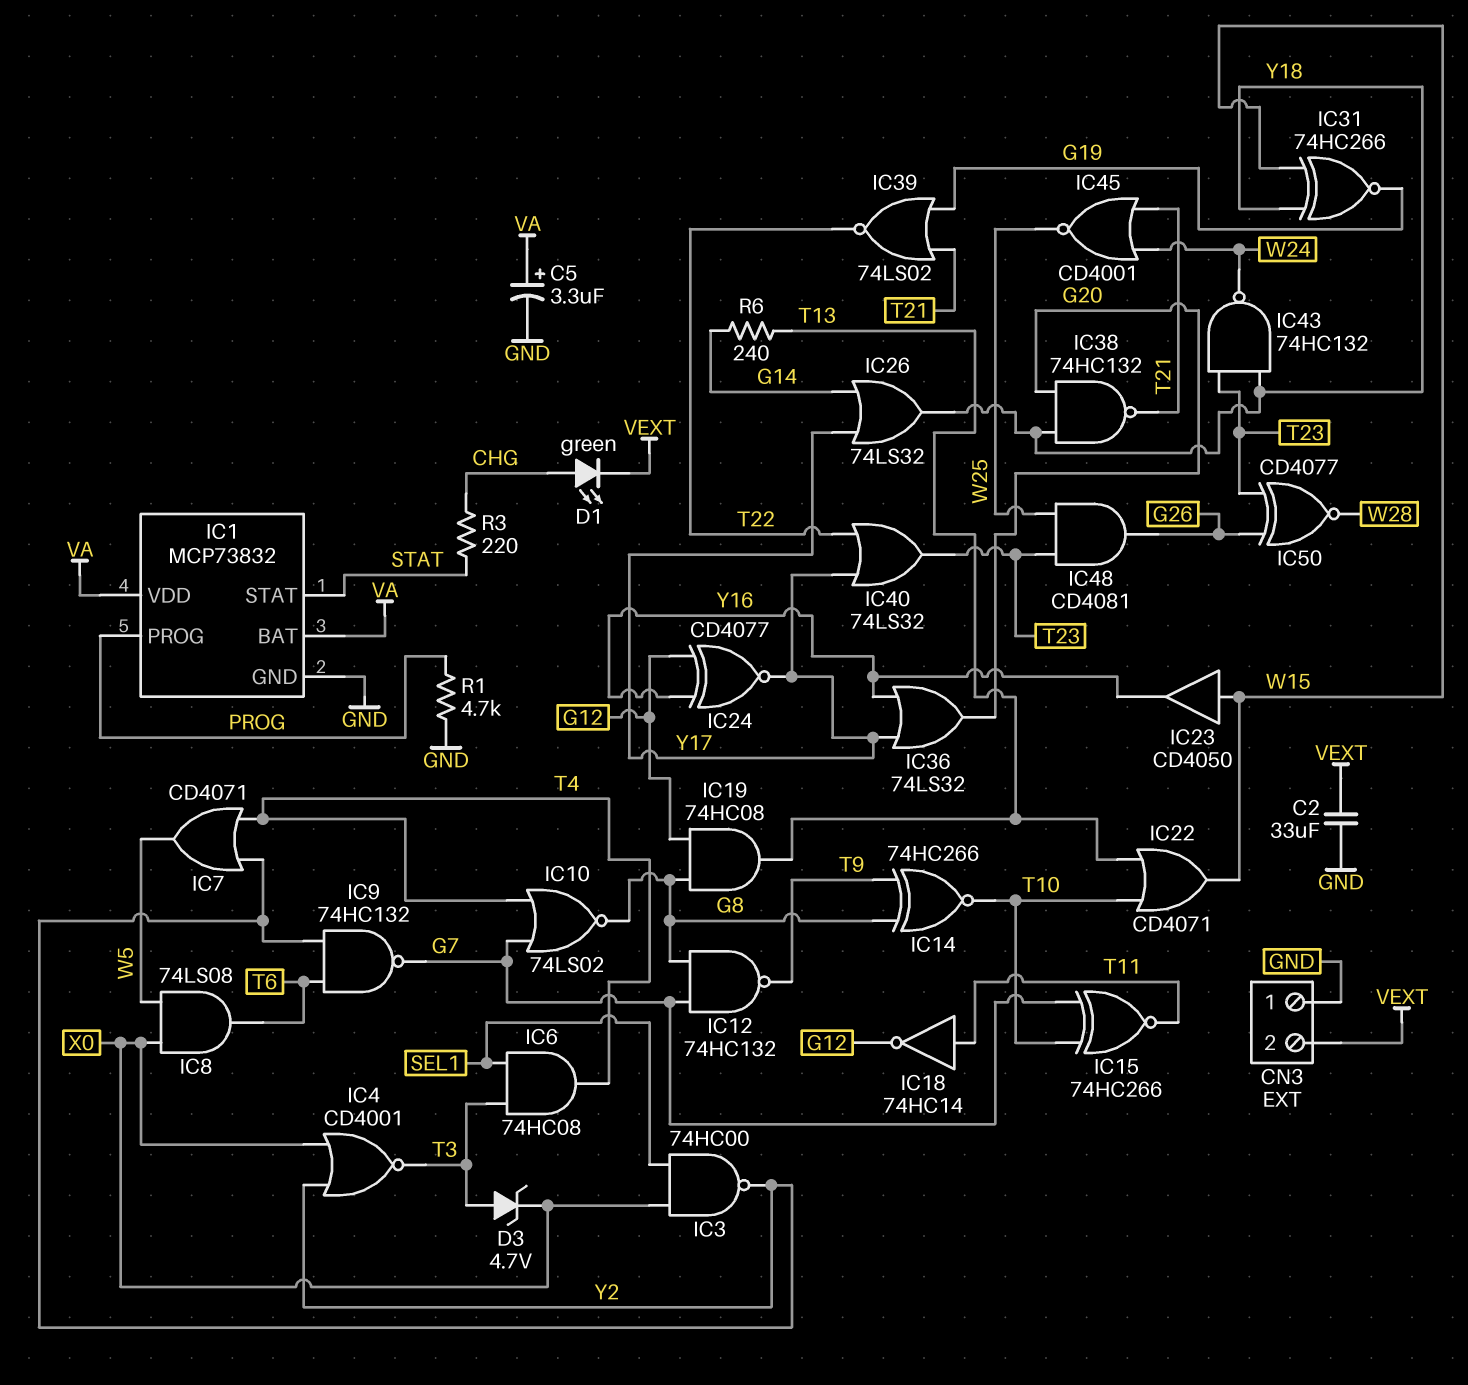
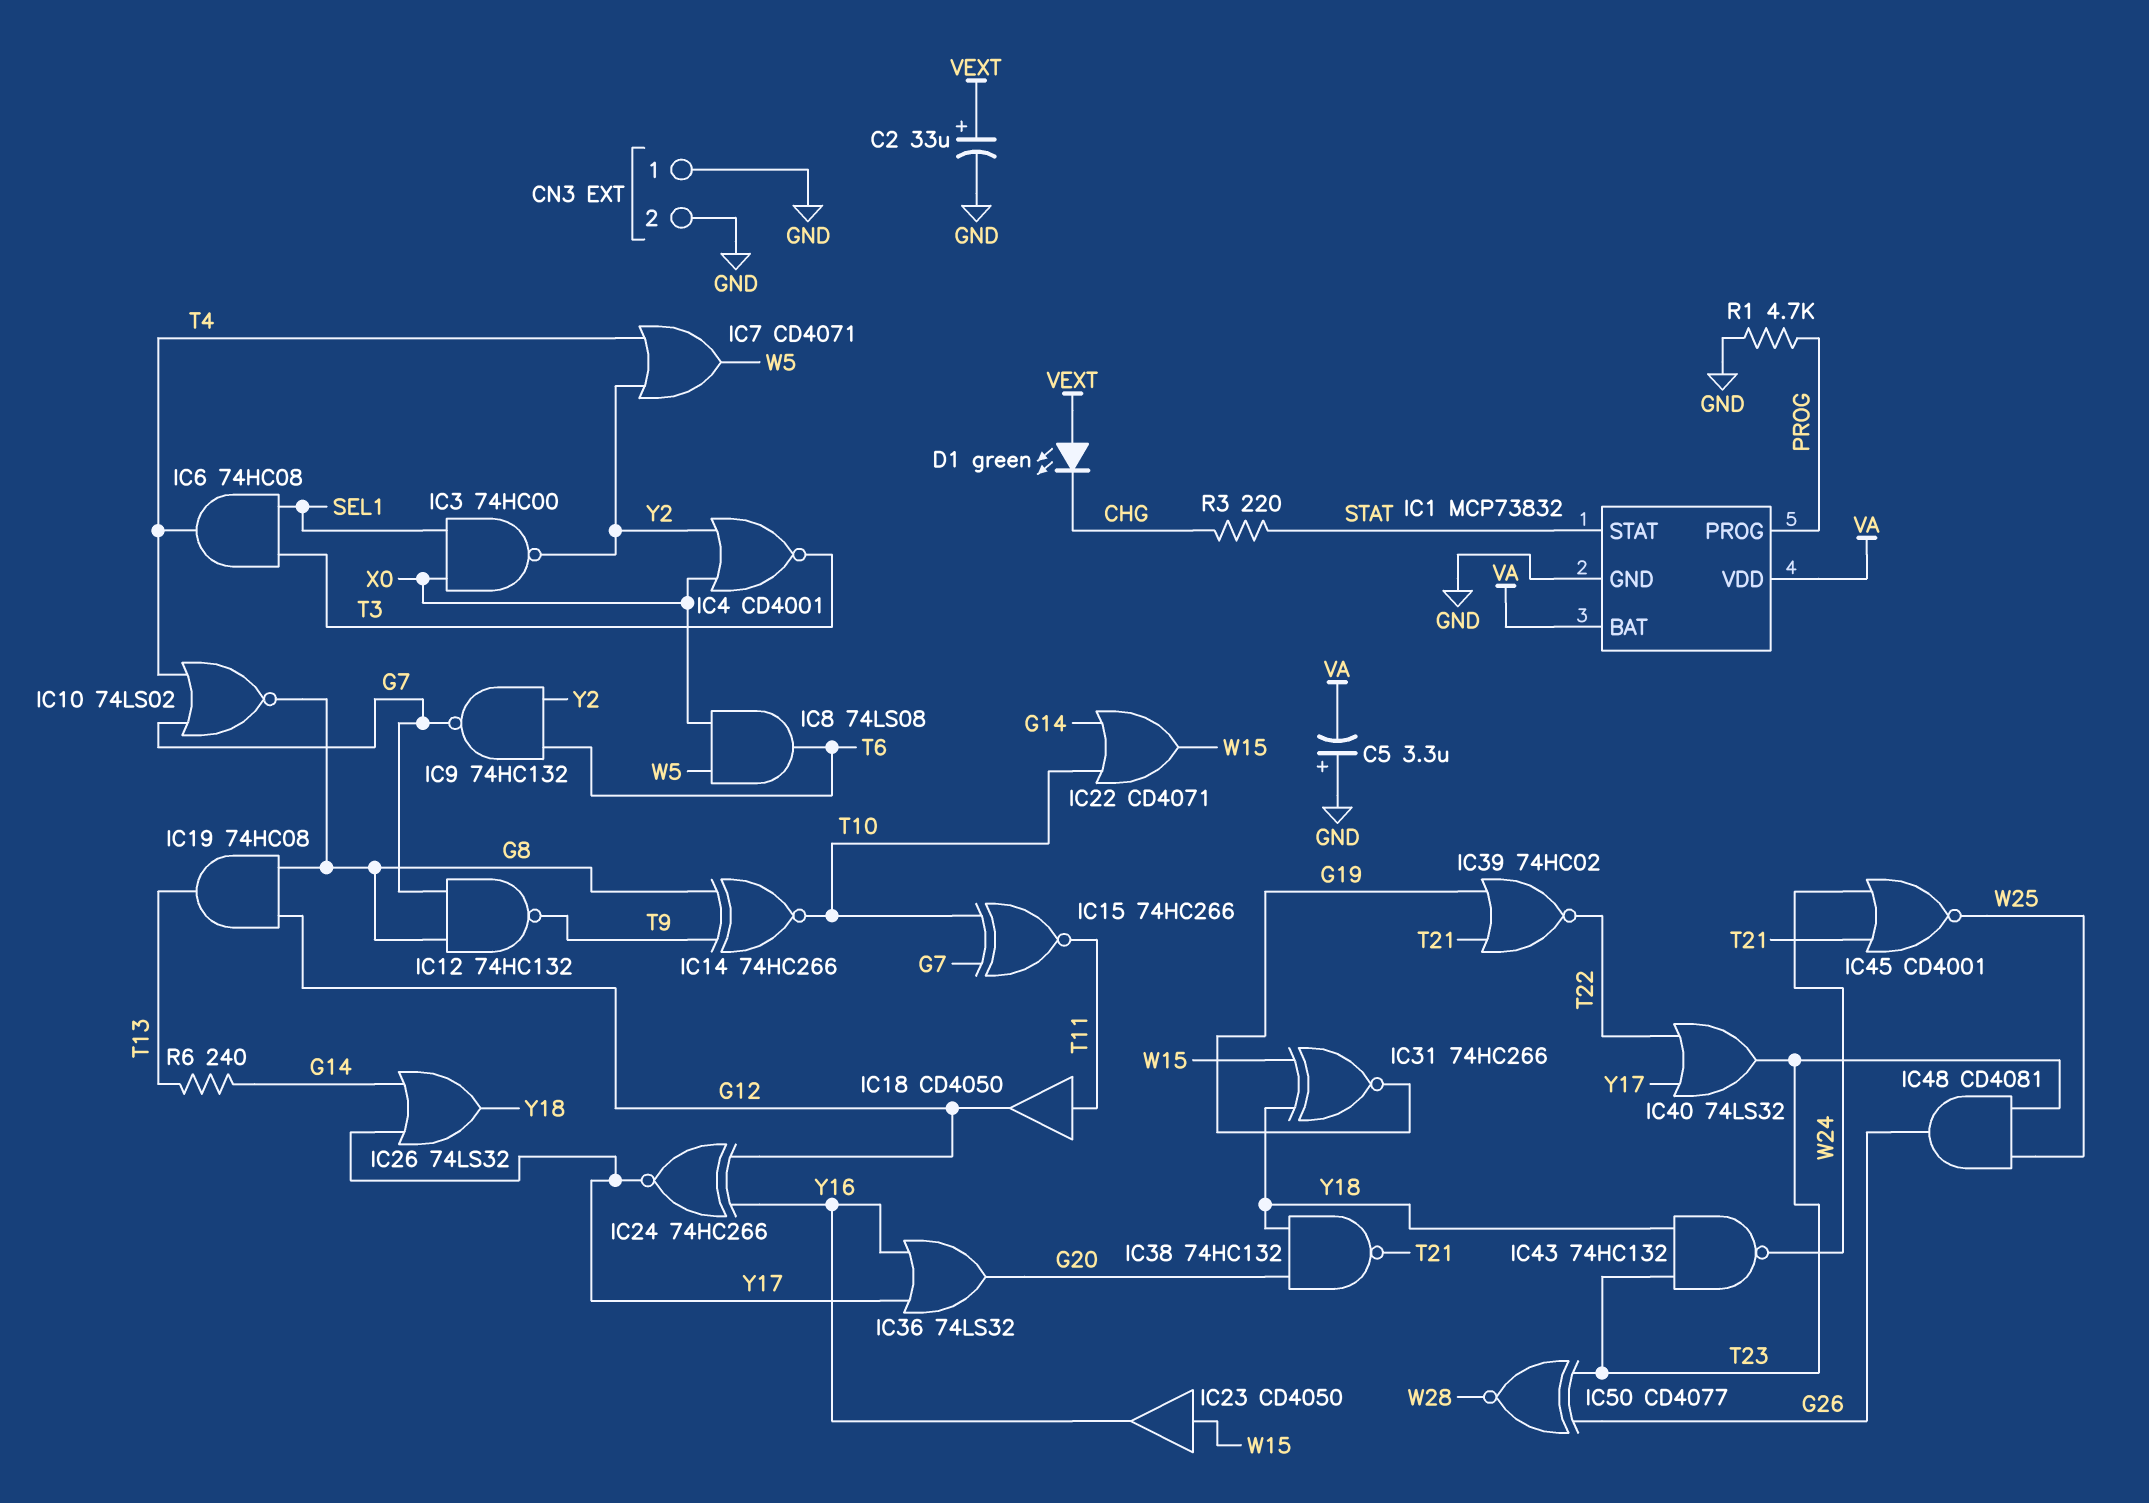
C2: 33uF (GND, VEXT) -> 33uF (plus VEXT, minus GND)
C5: 3.3uF (plus VA, minus GND) -> 3.3uF (plus GND, minus VA)
CN3 pin 2: VEXT -> GND
D1: LED green (A CHG, K VEXT) -> LED green (A VEXT, K CHG)
D3: zener 4.7V (A T3, K X0) -> none
IC18: NOT 74HC14 (in T11, out G12) -> buffer CD4050 (in T11, out G12)
IC22: OR CD4071 (in T10, in T13, out W15) -> OR CD4071 (in G14, in T10, out W15)
IC24: XNOR CD4077 (in G12, in Y16, out Y17) -> XNOR 74HC266 (in G12, in Y16, out Y17)
IC39: NOR 74LS02 (in G19, in T21, out T22) -> NOR 74HC02 (in G19, in T21, out T22)

